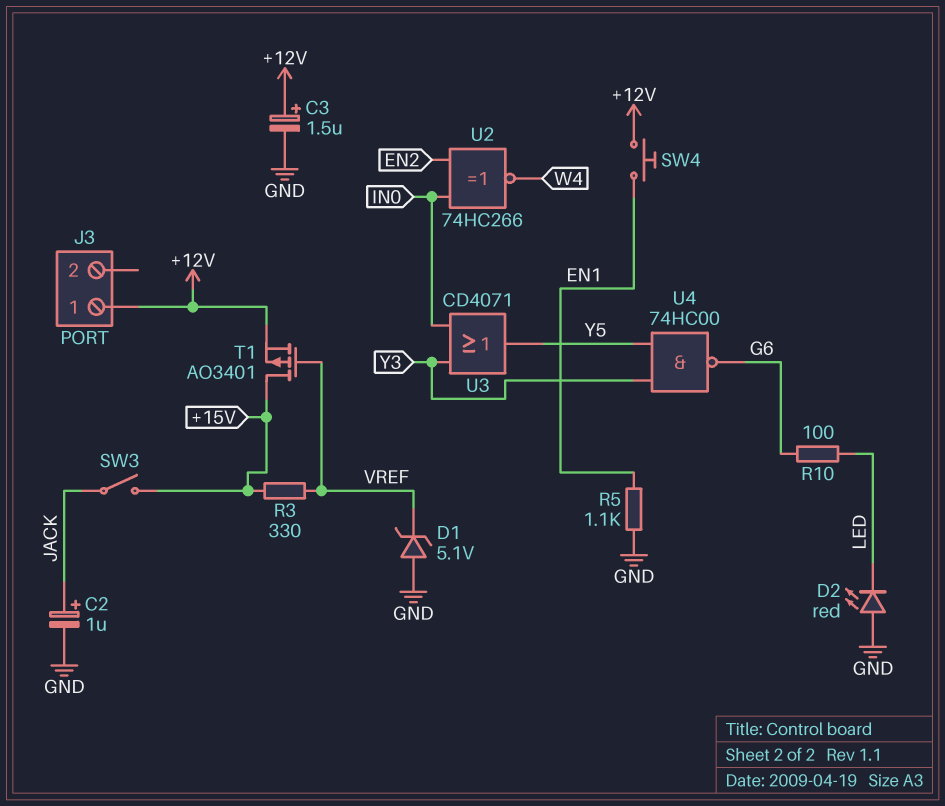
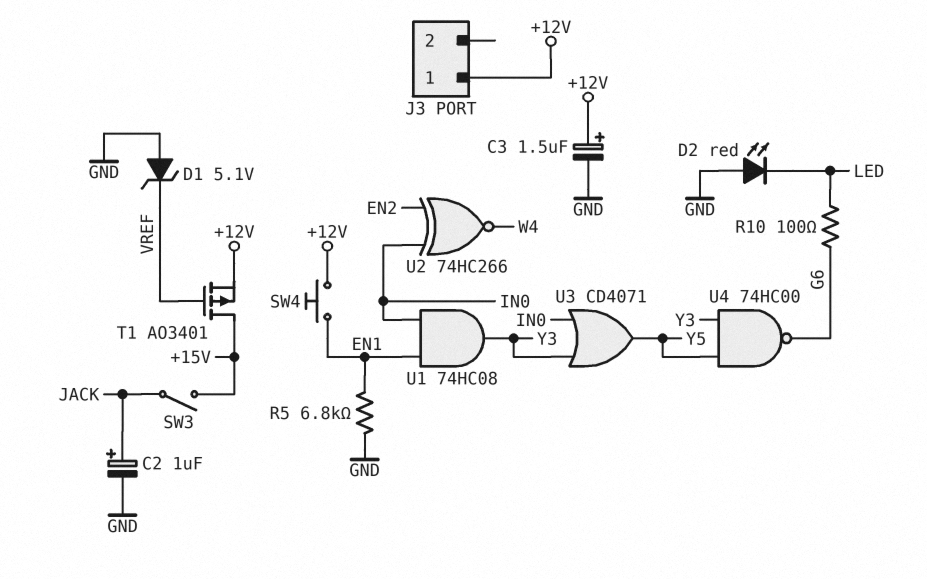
R3: 330 (+15V, VREF) -> none
R5: 1.1k (EN1, GND) -> 6.8k (EN1, GND)
U1: none -> AND 74HC08 (in EN1, in IN0, out Y3)

